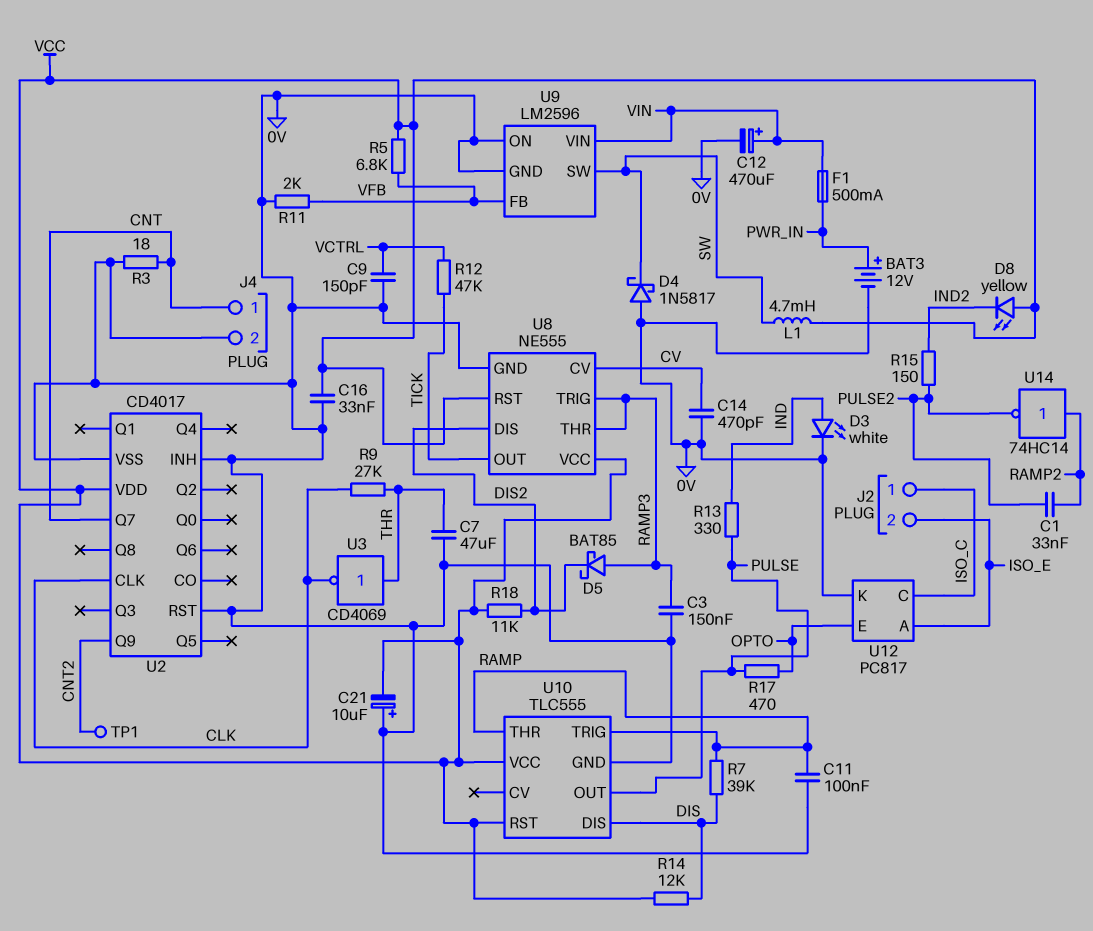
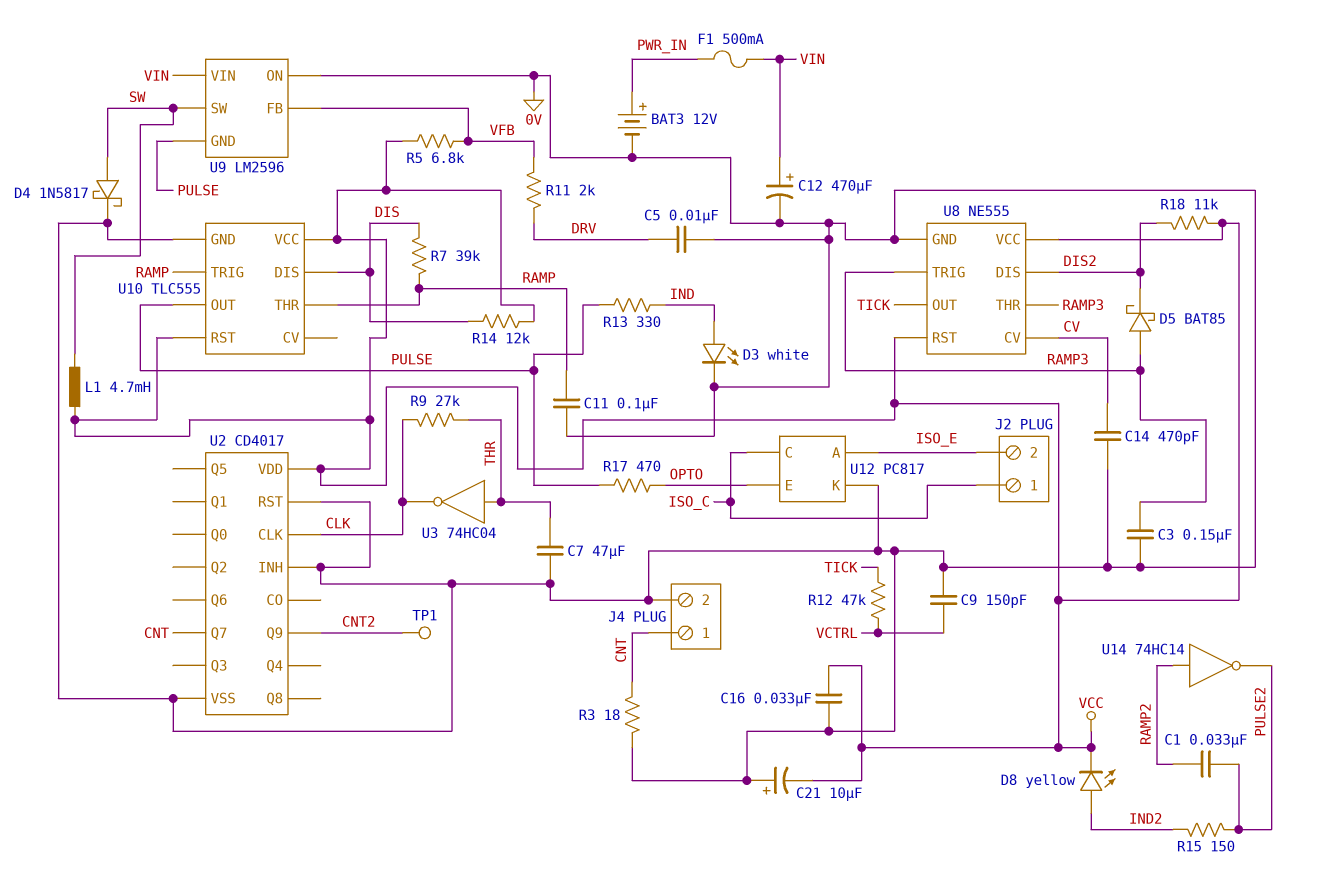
C5: none -> 10nF (0V, DRV)
D4: schottky 1N5817 (A 0V, K SW) -> schottky 1N5817 (A SW, K 0V)
D8: LED yellow (A VCC, K IND2) -> LED yellow (A IND2, K VCC)
R11: 2k (0V, VFB) -> 2k (DRV, VFB)
U3: NOT CD4069 (in THR, out CLK) -> NOT 74HC04 (in THR, out CLK)
U9 pin GND: 0V -> PULSE

